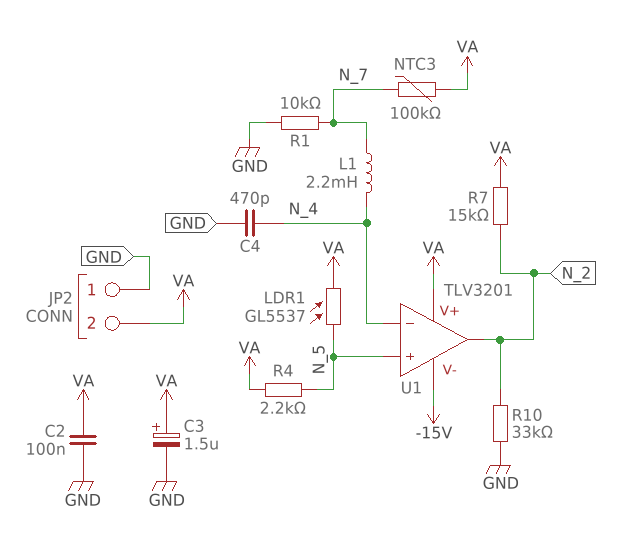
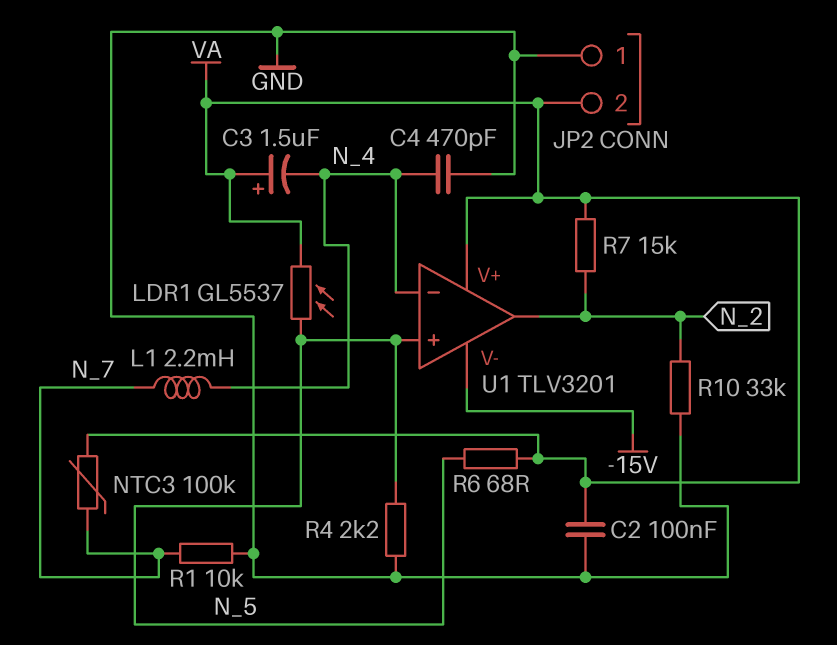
C3: 1.5uF (plus VA, minus GND) -> 1.5uF (plus VA, minus N_4)
R4: 2.2k (N_5, VA) -> 2.2k (GND, N_5)
R6: none -> 68 (N_5, VA)

